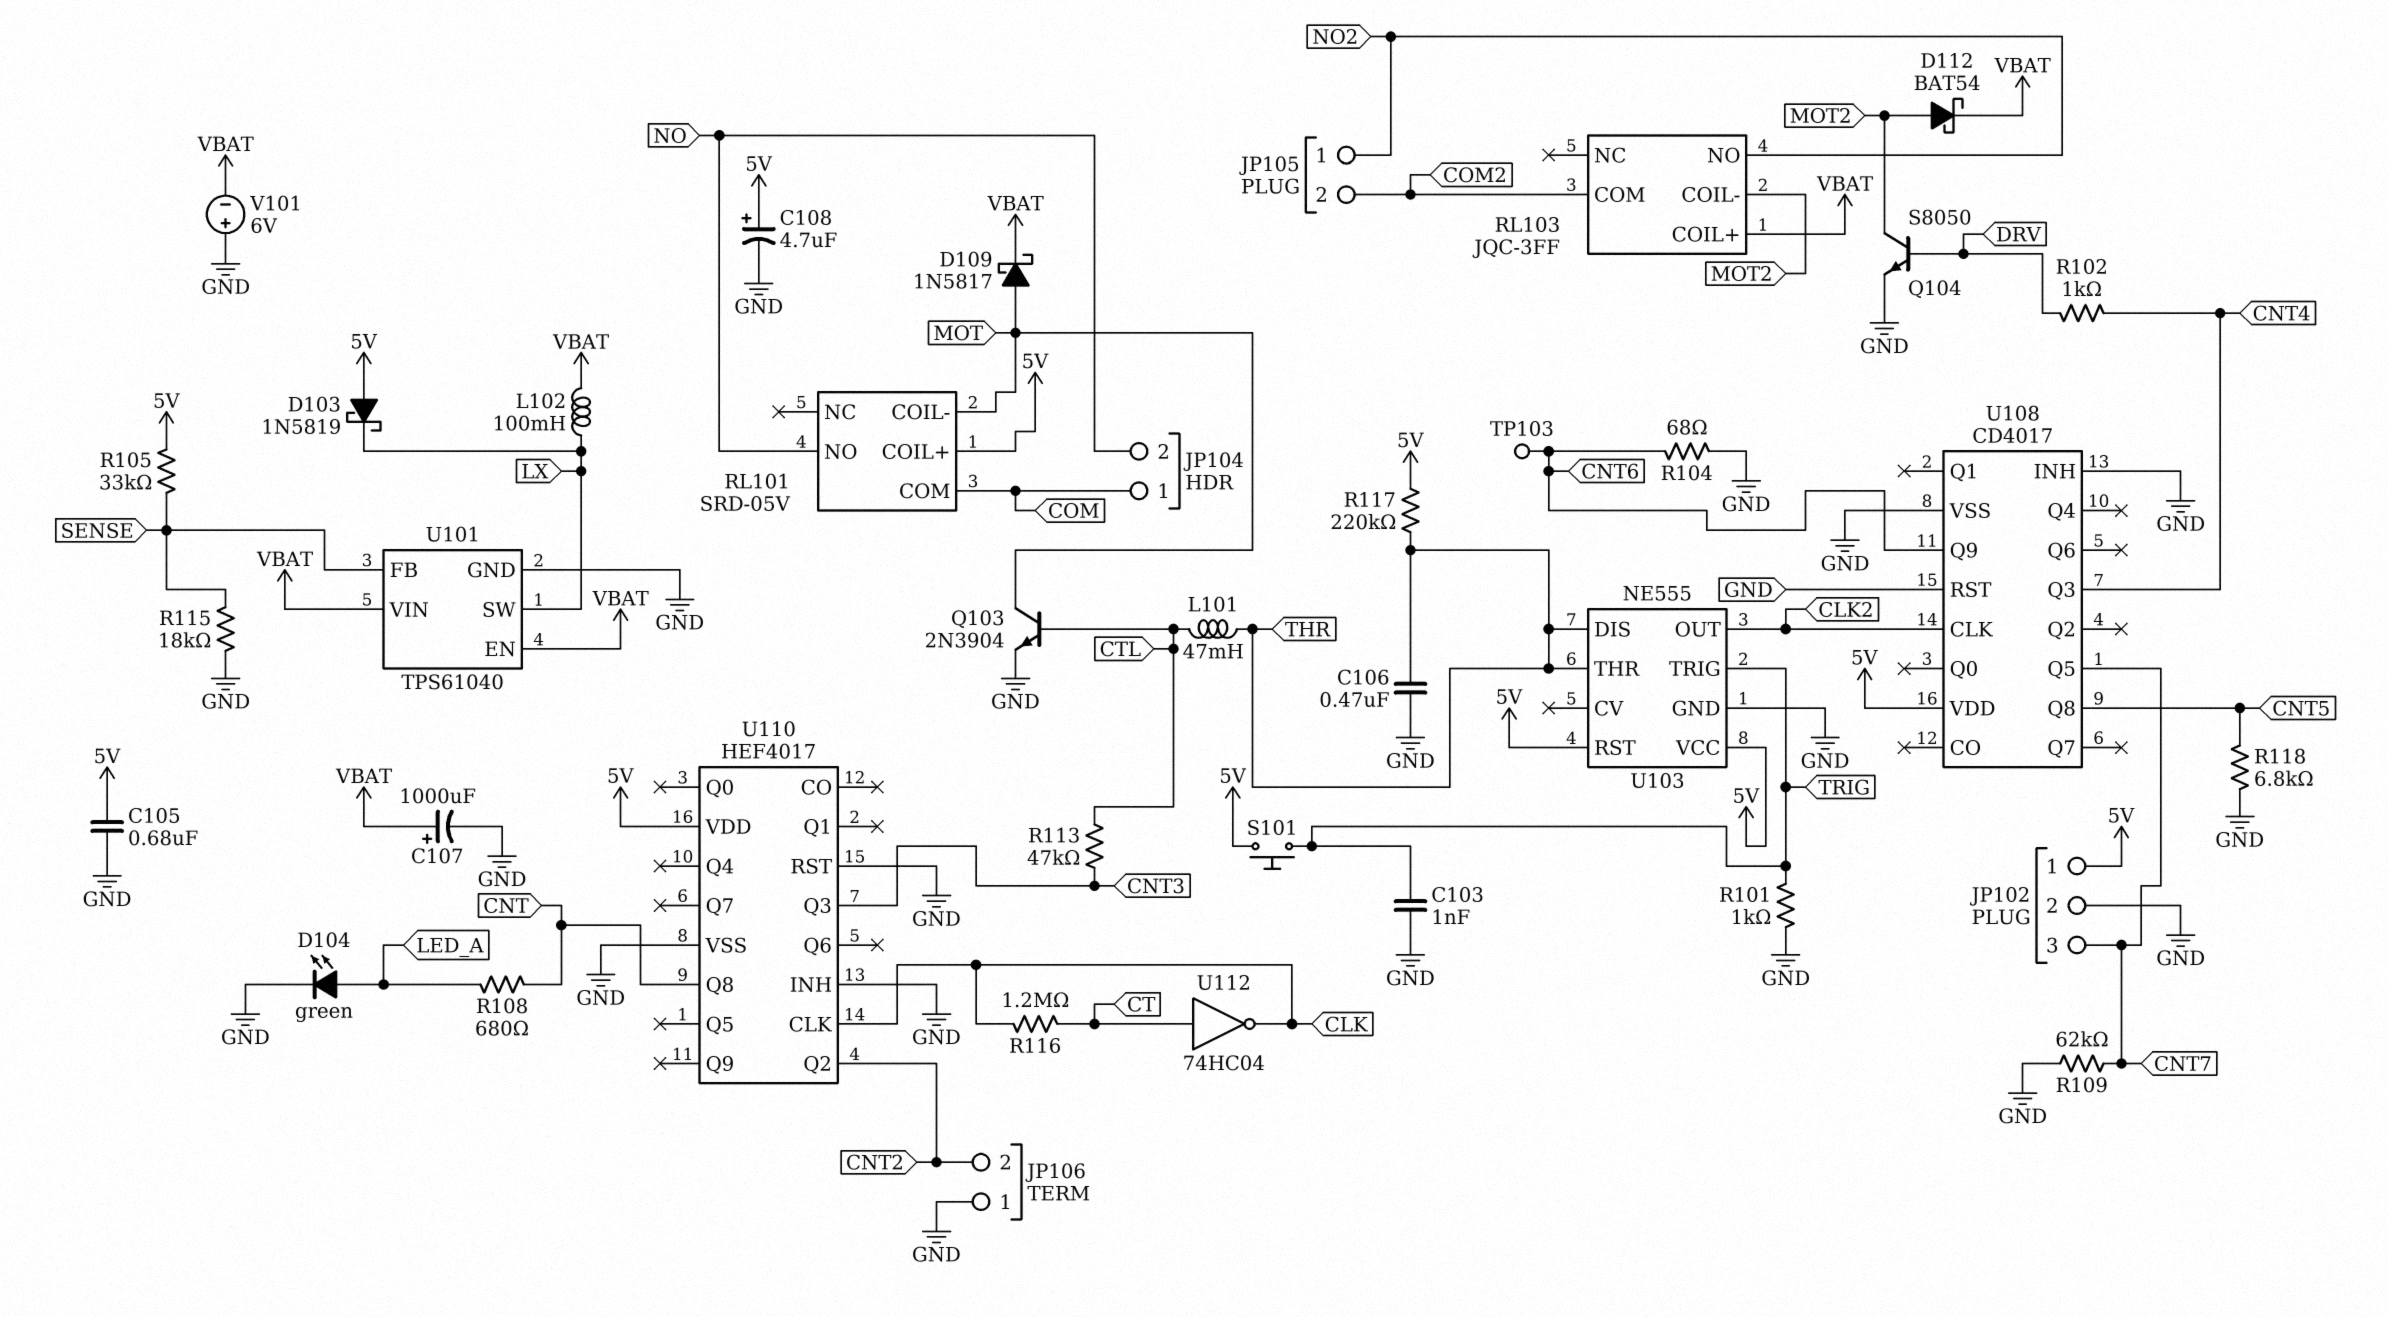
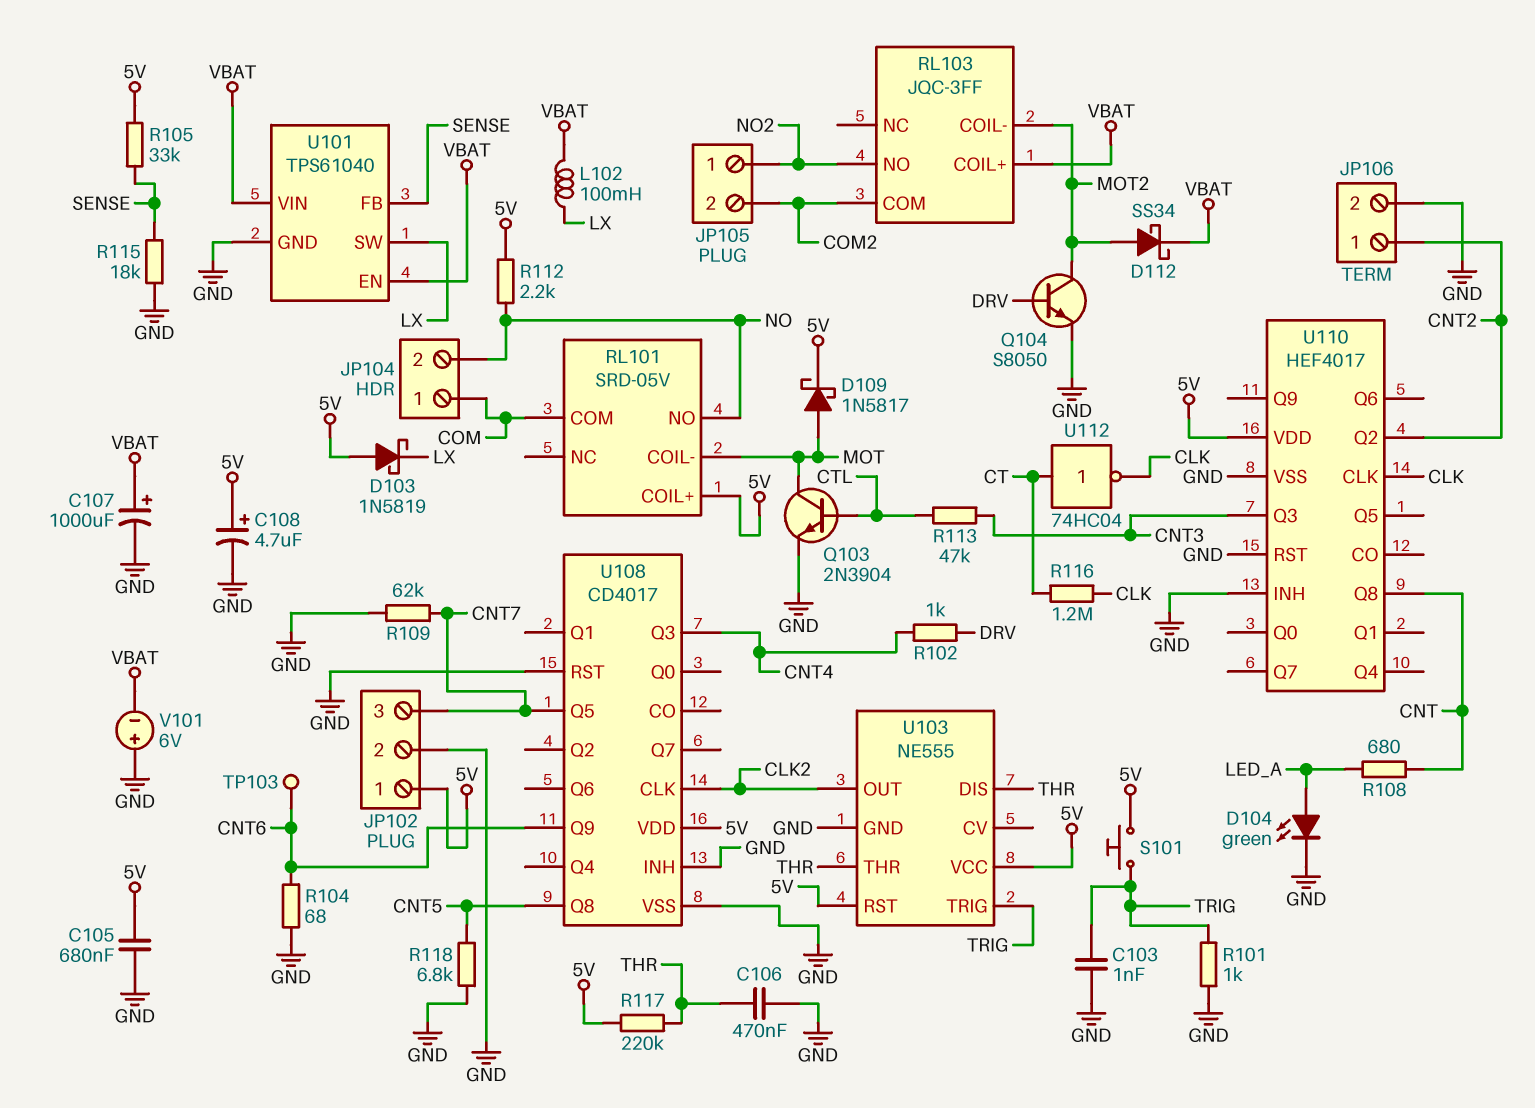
D109: schottky 1N5817 (A MOT, K VBAT) -> schottky 1N5817 (A MOT, K 5V)
D112: schottky BAT54 (A MOT2, K VBAT) -> schottky SS34 (A MOT2, K VBAT)
JP106 pin 1: GND -> CNT2
JP106 pin 2: CNT2 -> GND
L101: 47mH (CTL, THR) -> none
R112: none -> 2.2k (5V, NO)

